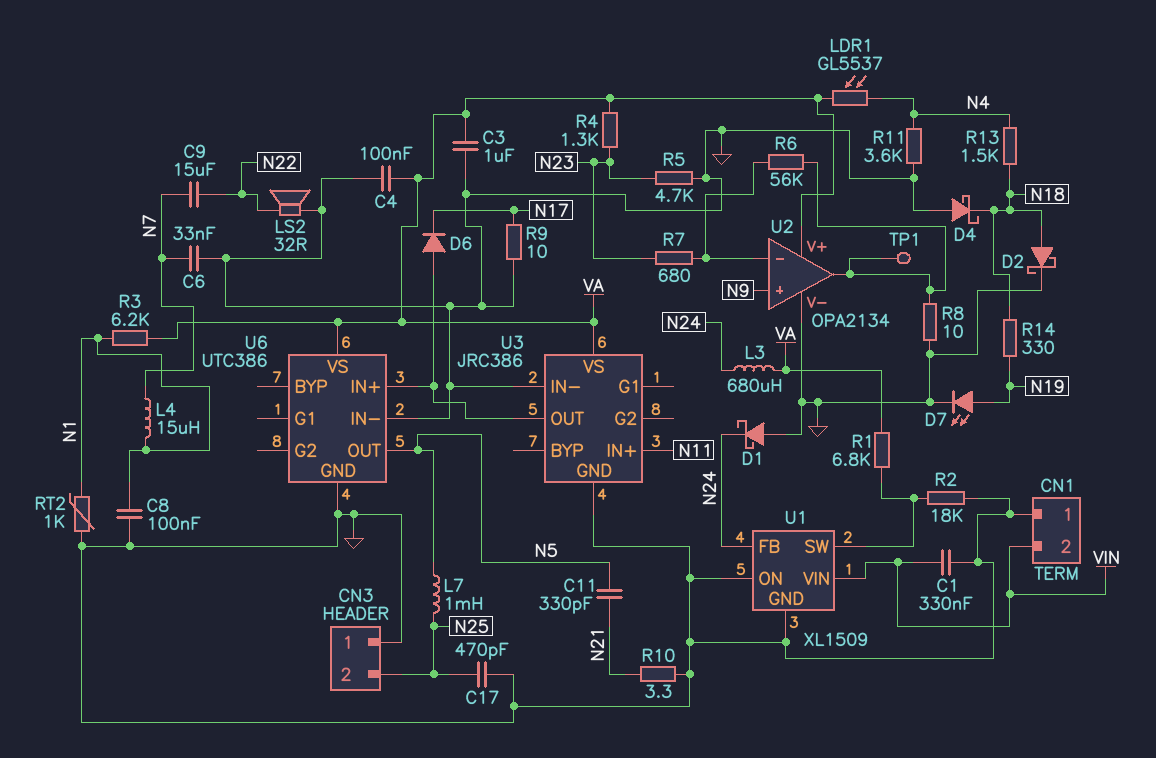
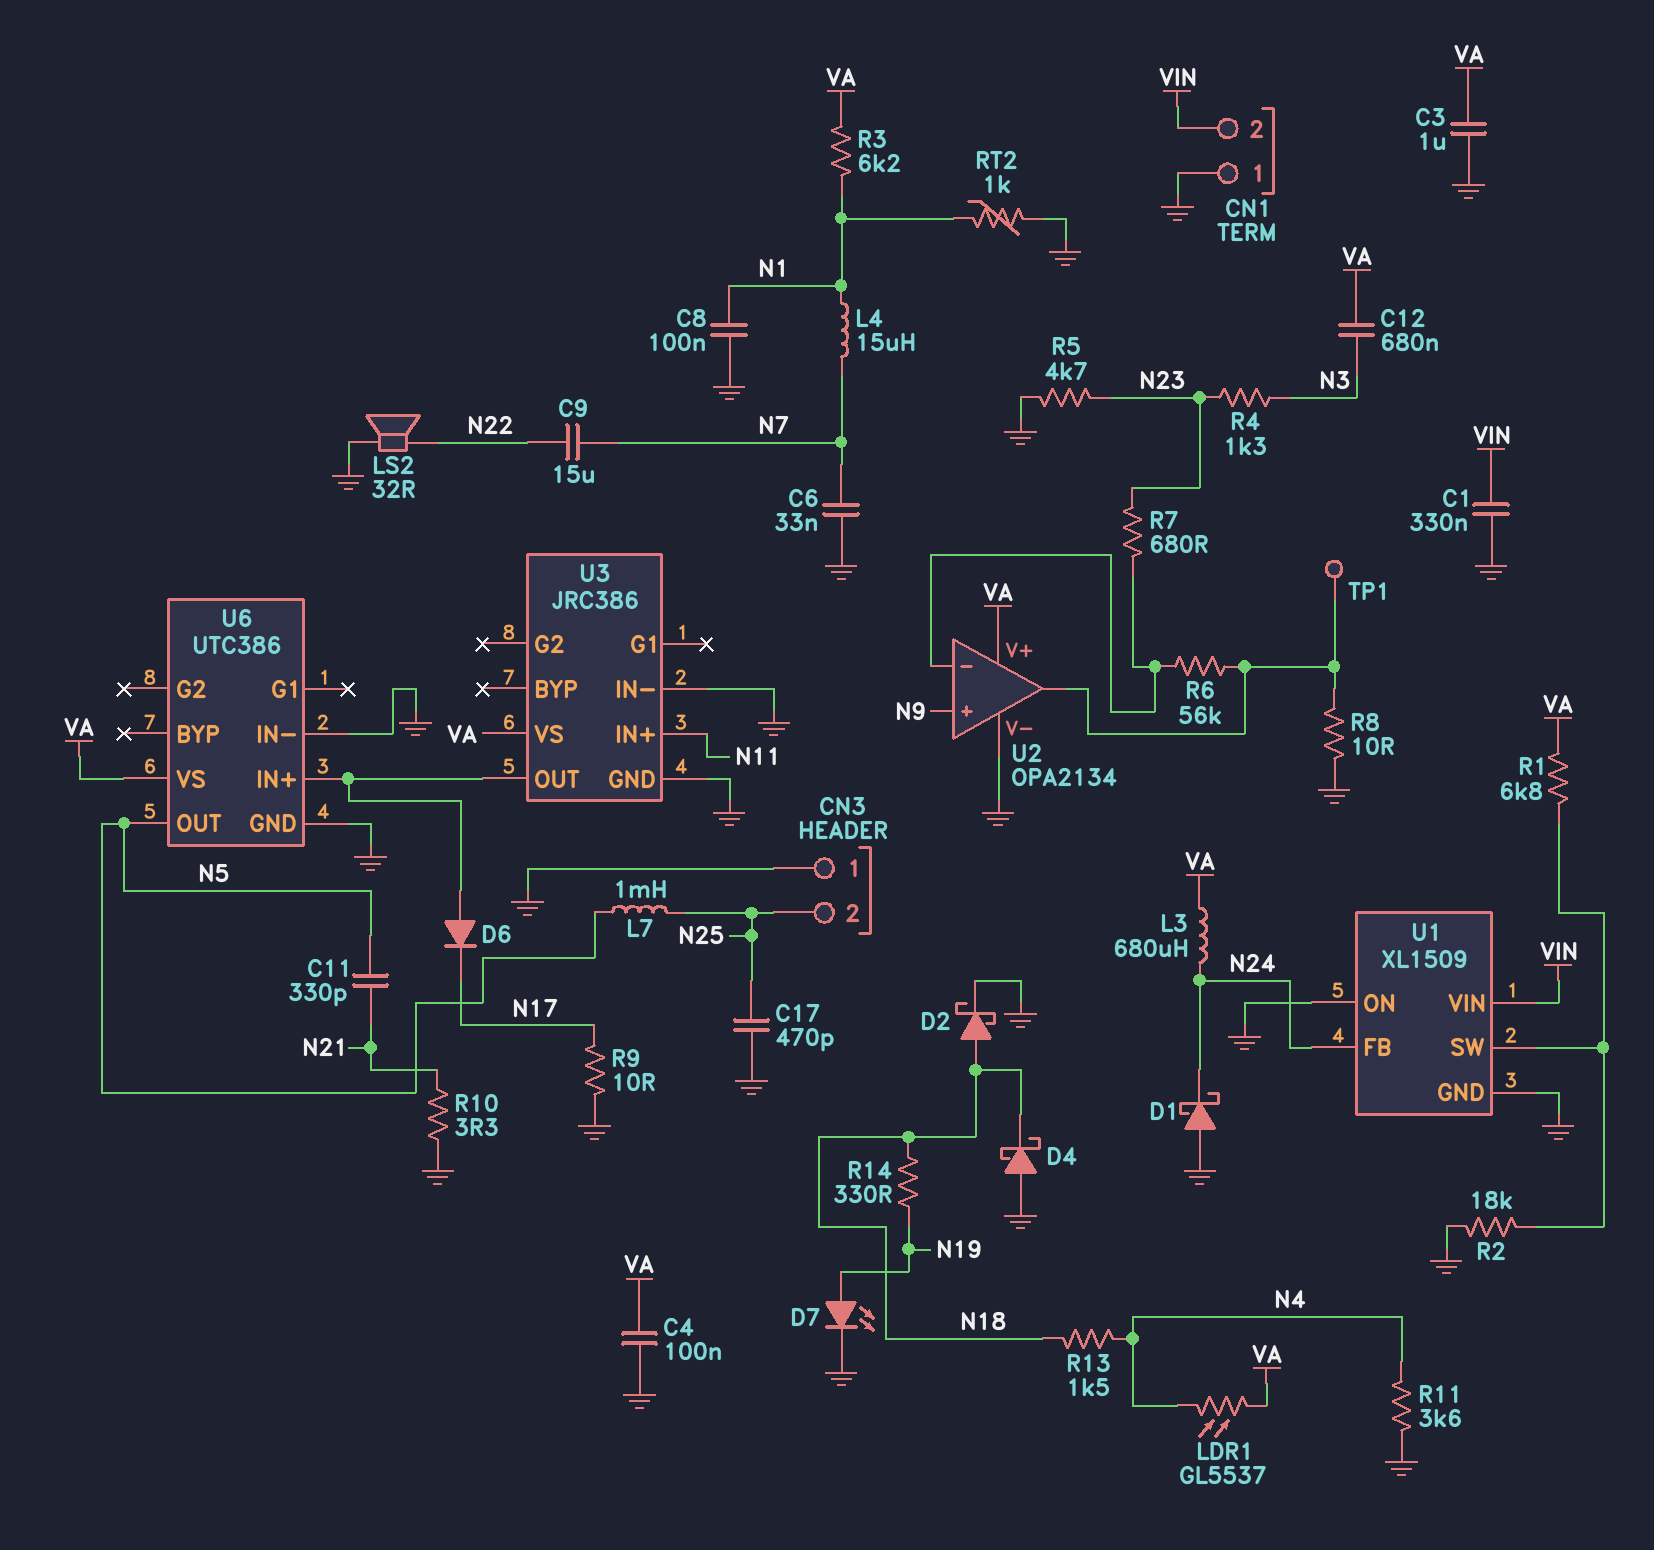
C12: none -> 680nF (N3, VA)
R4: 1.3k (N23, VA) -> 1.3k (N3, N23)

